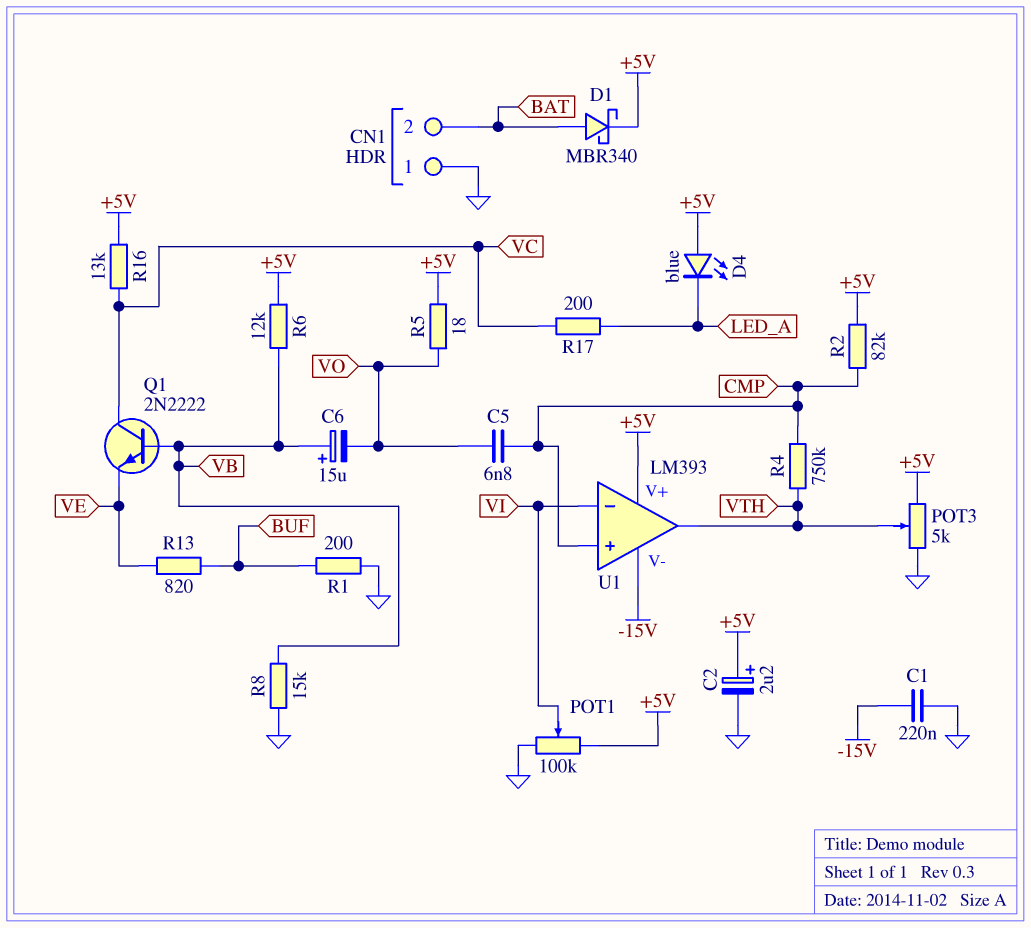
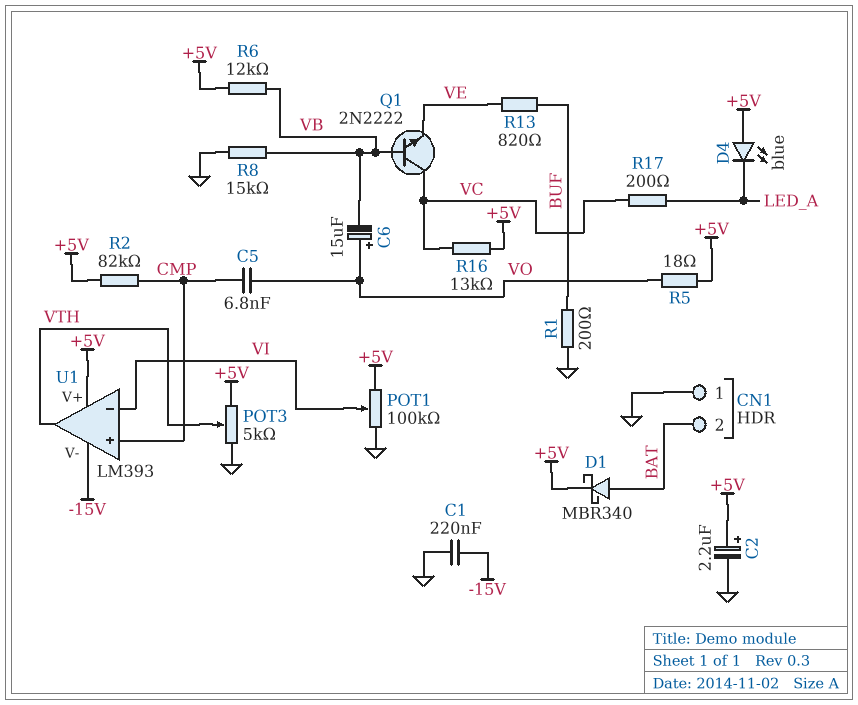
C6: 15uF (plus VB, minus VO) -> 15uF (plus VO, minus VB)
R4: 750k (CMP, VTH) -> none

